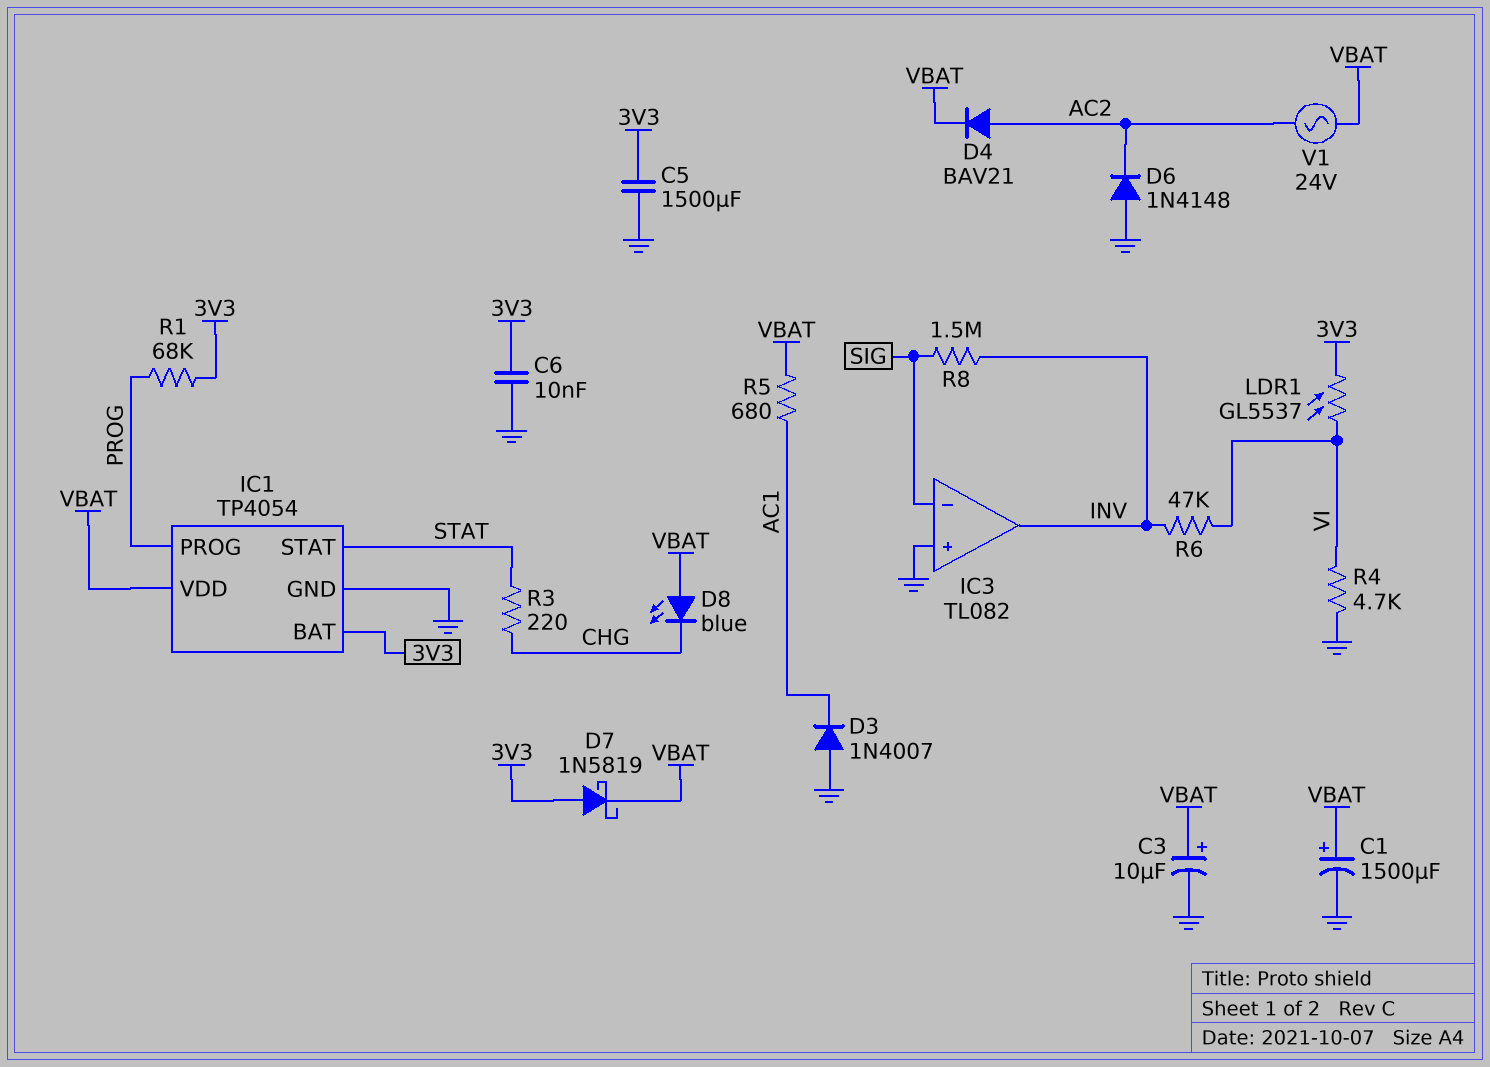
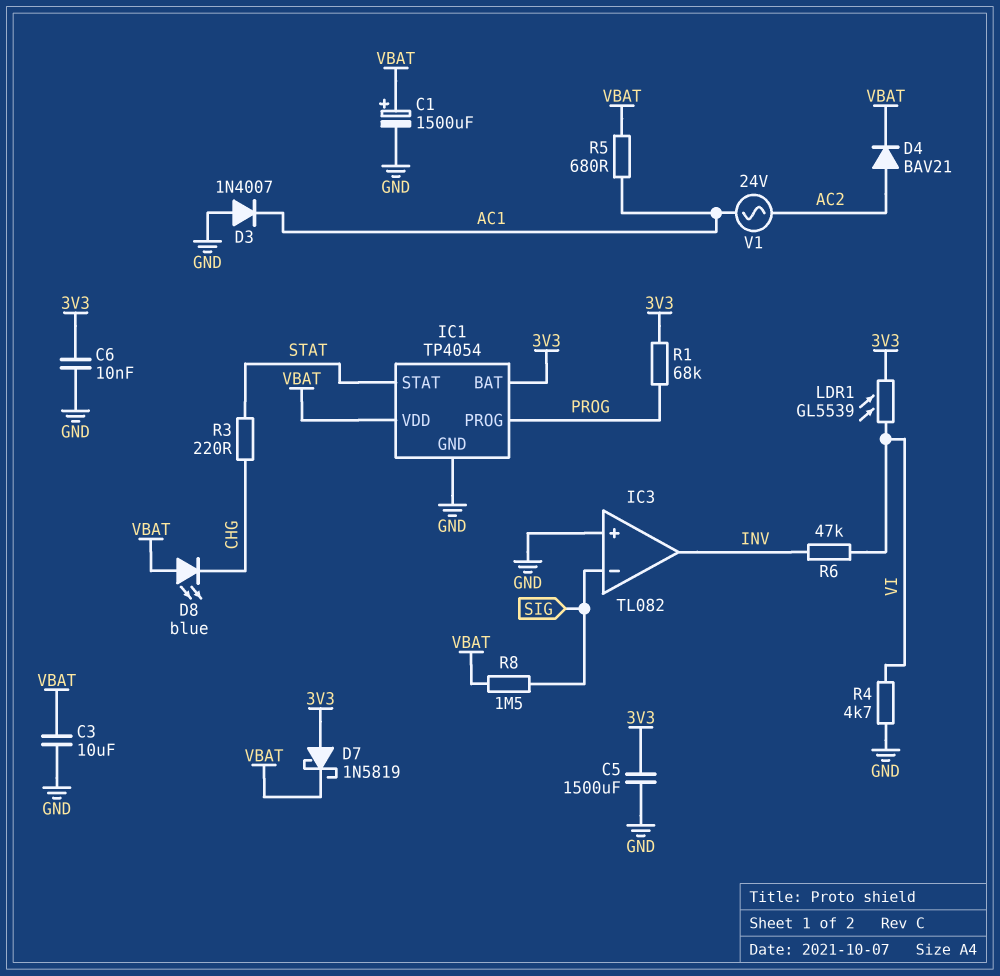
C3: 10uF (plus VBAT, minus GND) -> 10uF (GND, VBAT)
D6: diode 1N4148 (A GND, K AC2) -> none
LDR1: GL5537 (3V3, VI) -> GL5539 (3V3, VI)
R8: 1.5M (INV, SIG) -> 1.5M (SIG, VBAT)
V1: AC 24V (AC2, VBAT) -> AC 24V (AC1, AC2)

